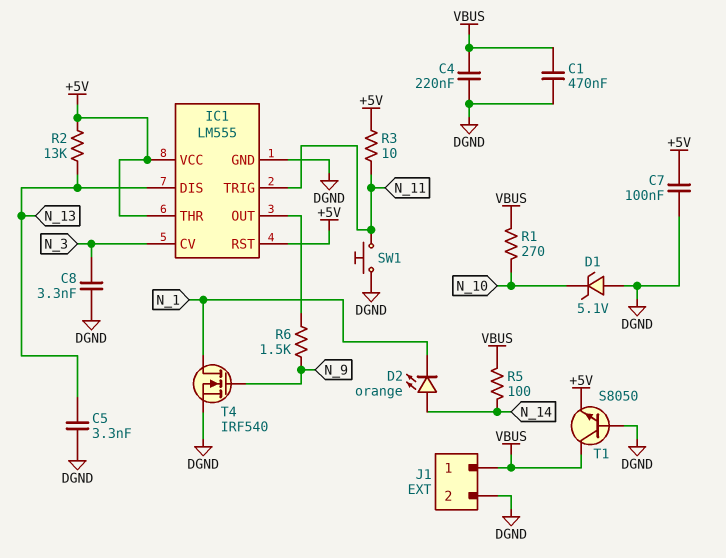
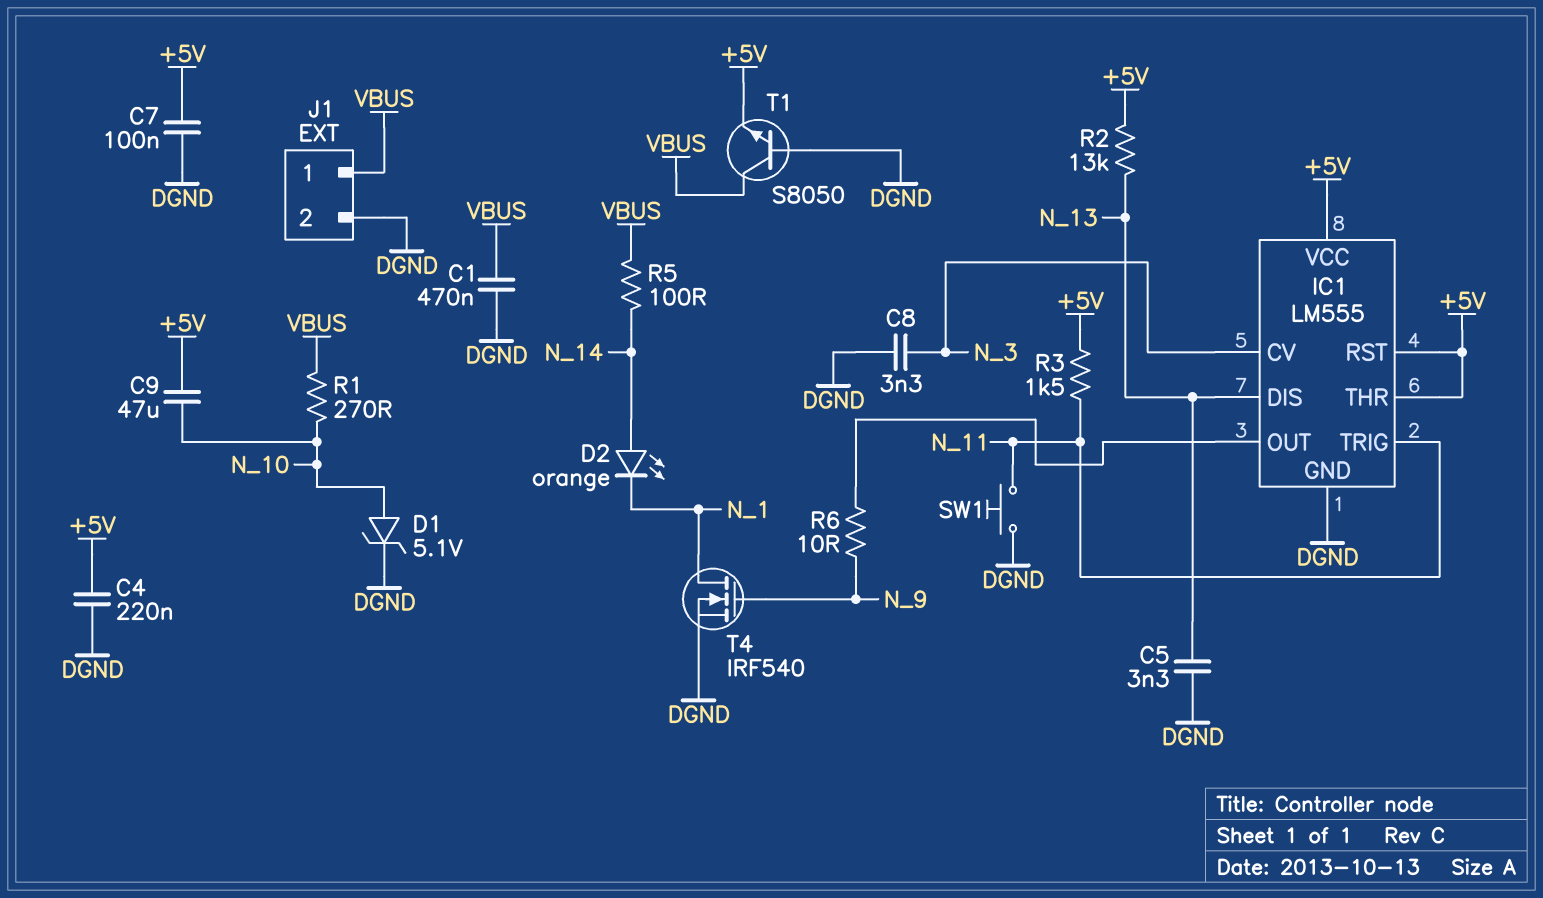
C4: 220nF (DGND, VBUS) -> 220nF (+5V, DGND)
C9: none -> 47uF (+5V, N_10)
D1: zener 5.1V (A DGND, K N_10) -> zener 5.1V (A N_10, K DGND)
R3: 10 (+5V, N_11) -> 1.5k (+5V, N_11)
R6: 1.5k (IC1/OUT, N_9) -> 10 (IC1/OUT, N_9)

